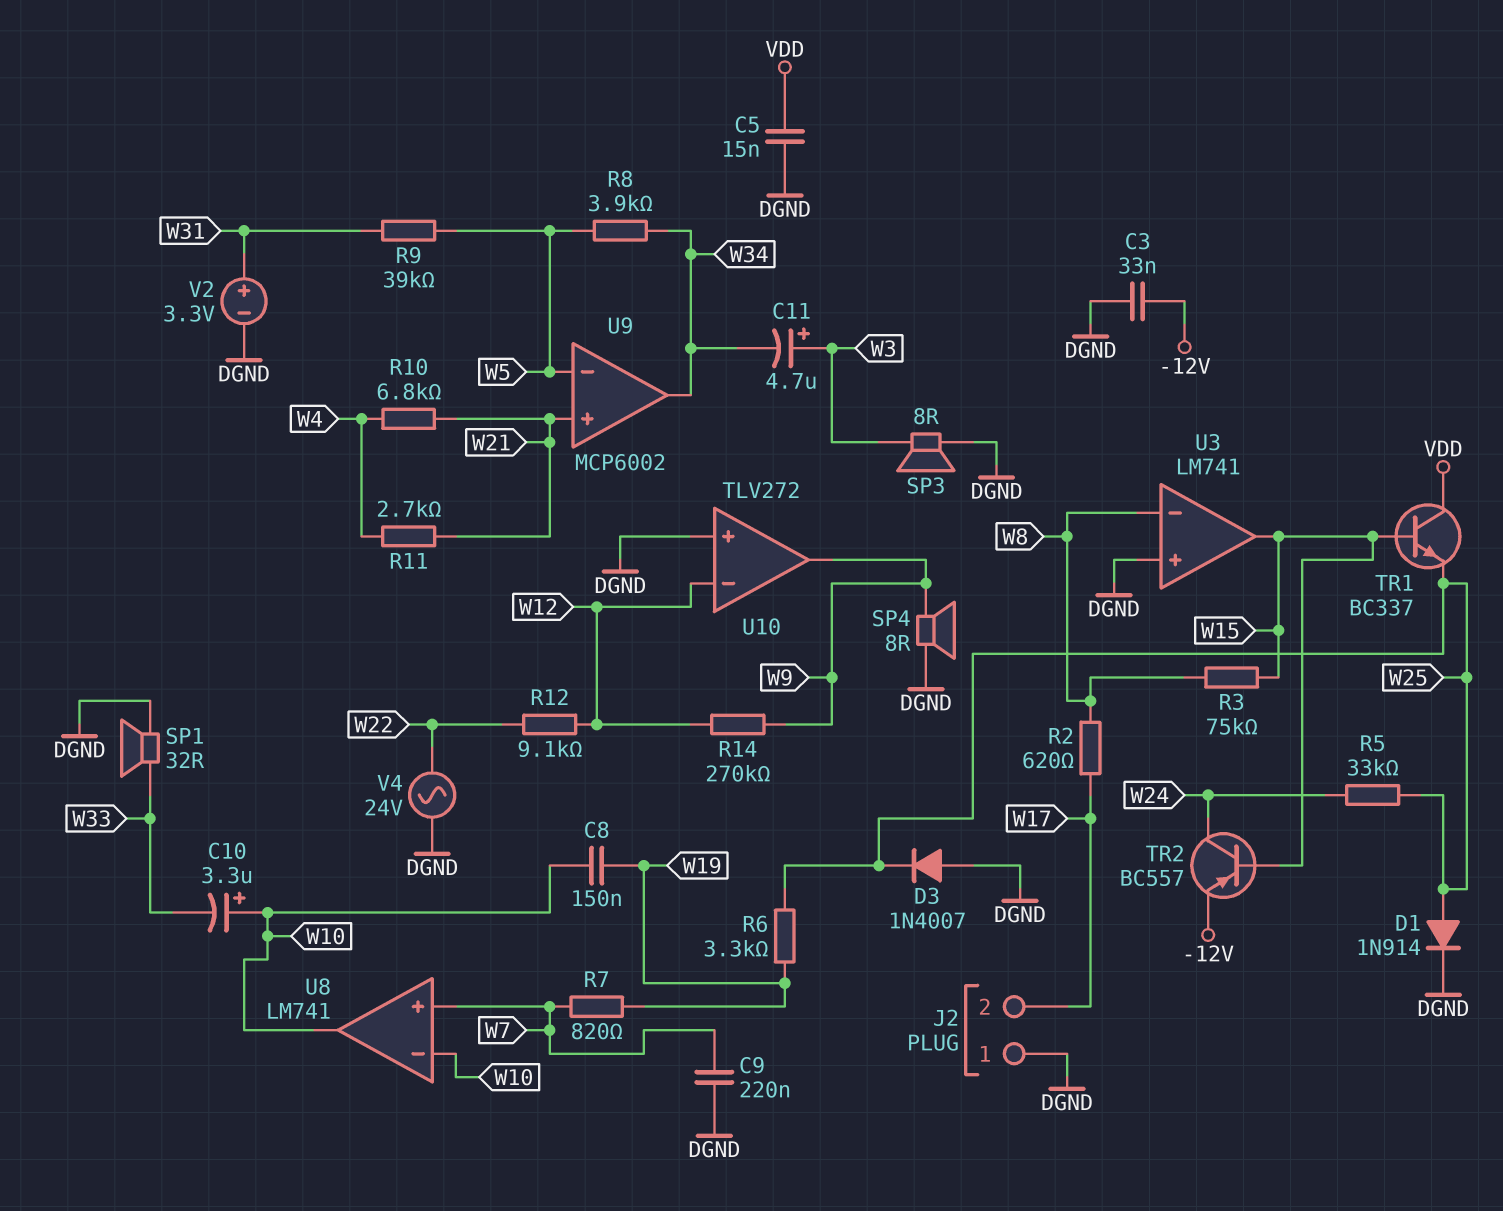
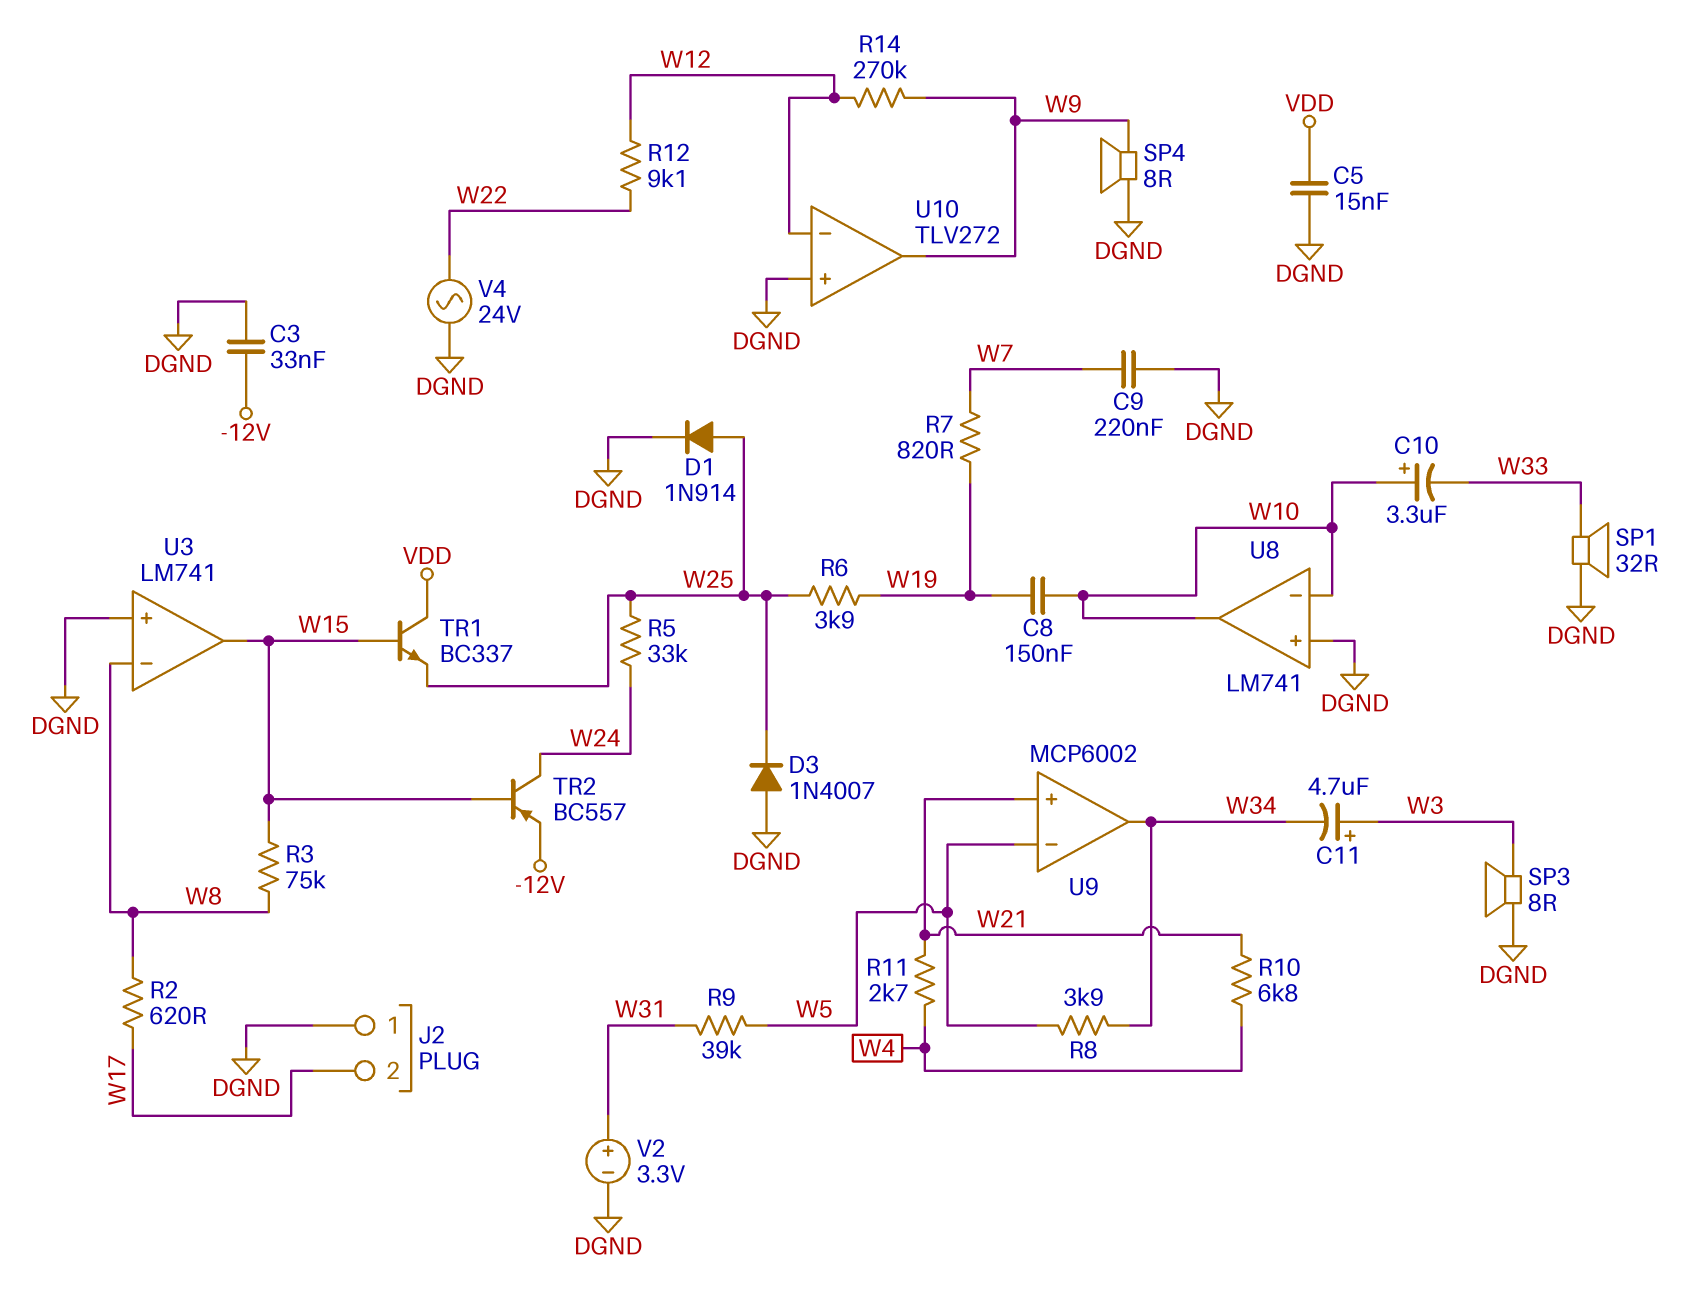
R6: 3.3k (W19, W25) -> 3.9k (W19, W25)
U8 pin in+: W7 -> DGND

